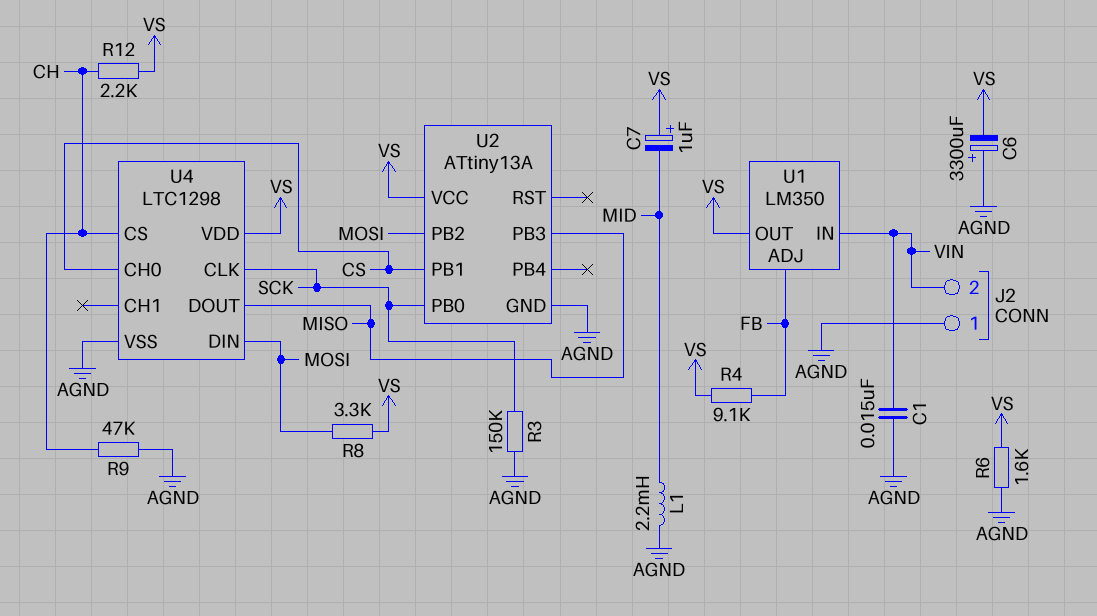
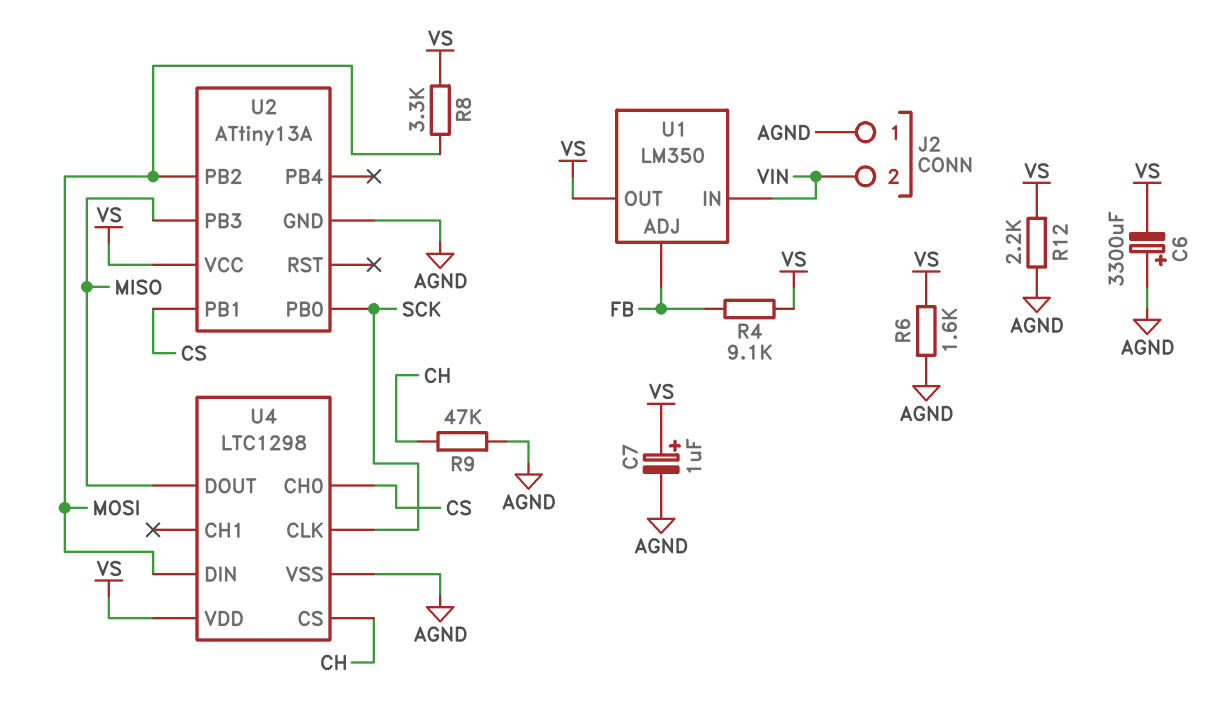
C1: 15nF (AGND, VIN) -> none
C7: 1uF (plus VS, minus MID) -> 1uF (plus VS, minus AGND)
L1: 2.2mH (AGND, MID) -> none
R3: 150k (AGND, SCK) -> none
R12: 2.2k (CH, VS) -> 2.2k (AGND, VS)

